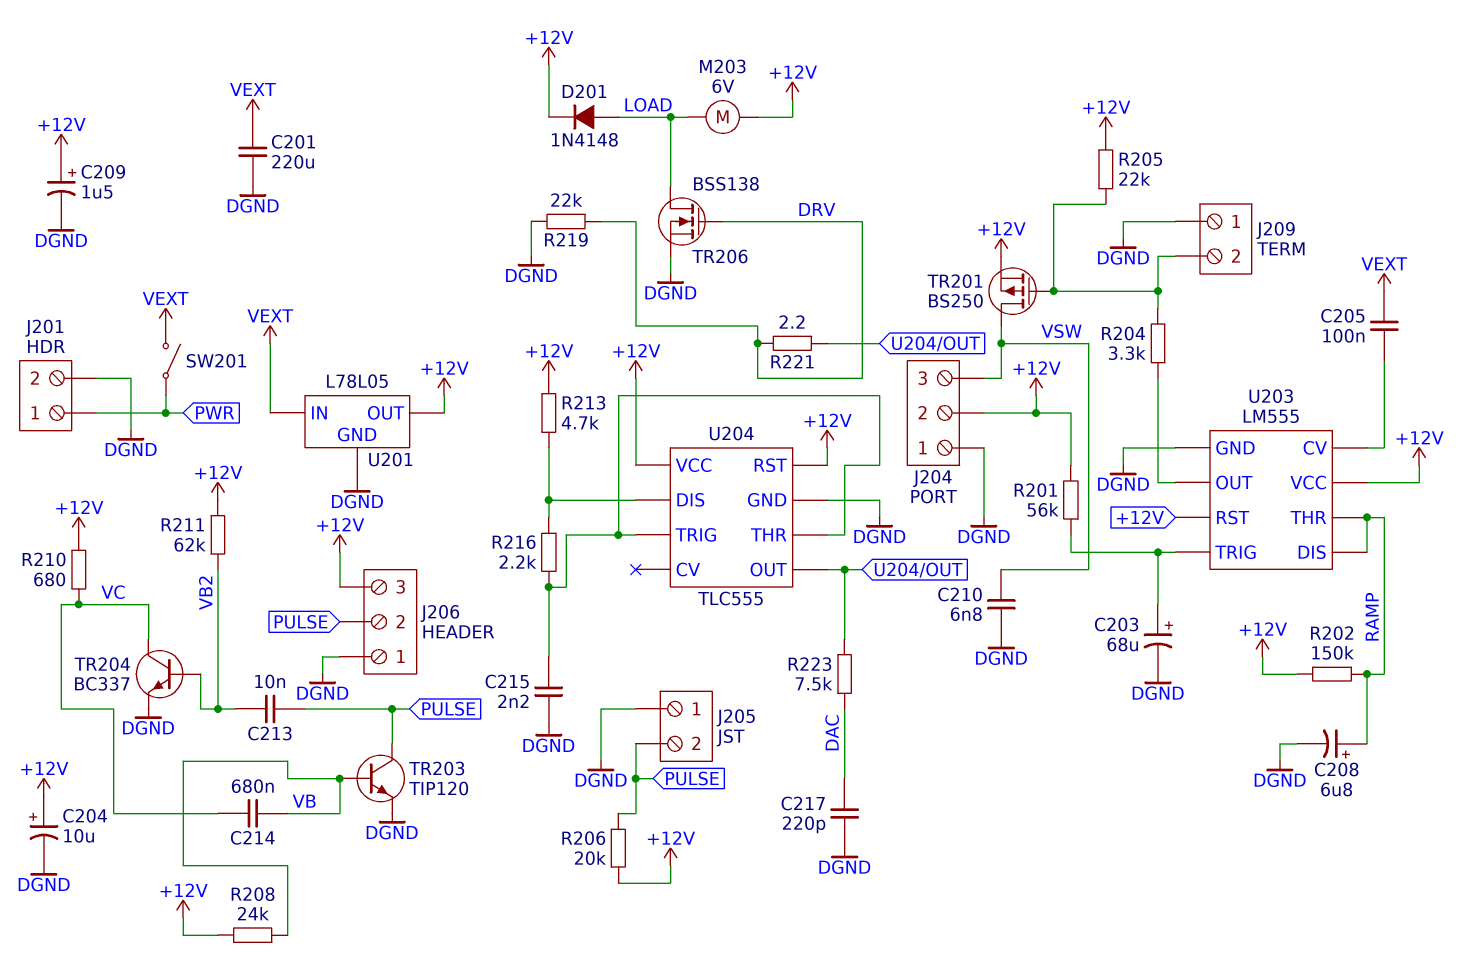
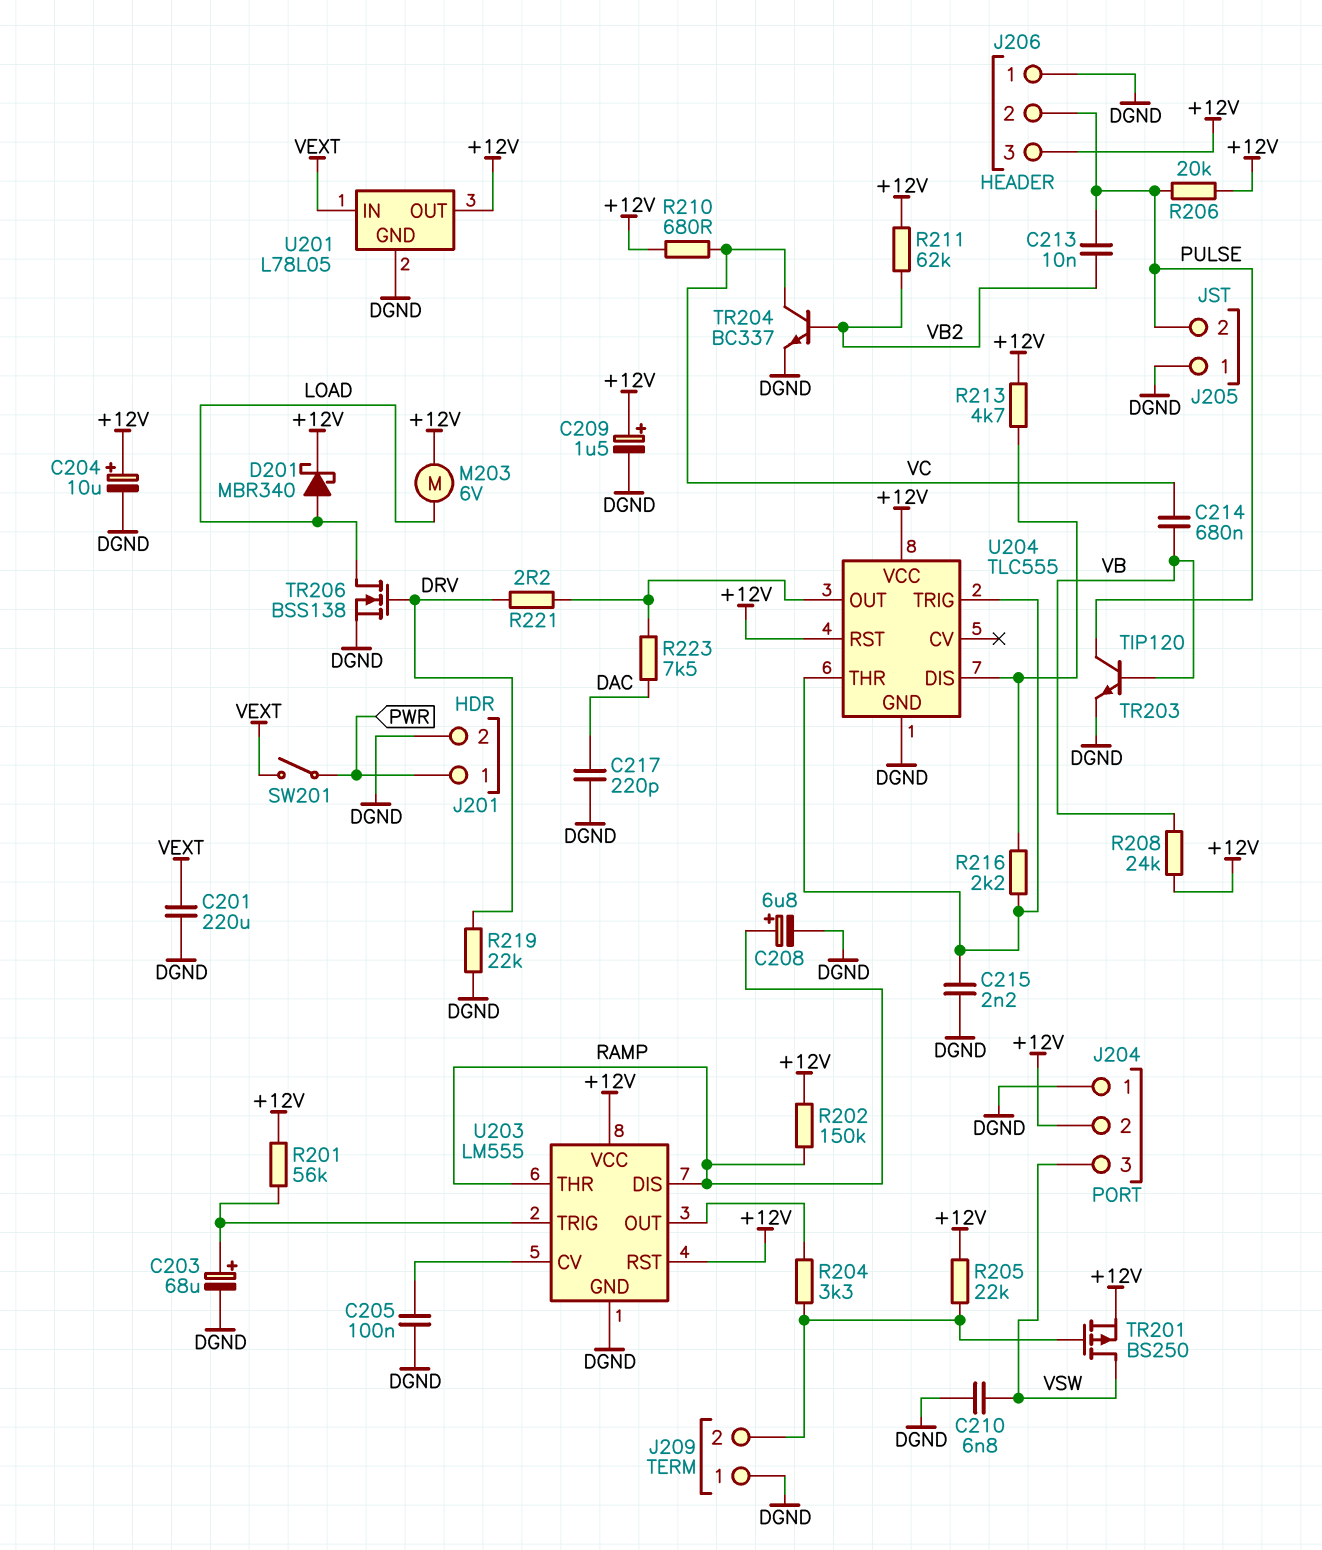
C205: 100nF (U203/CV, VEXT) -> 100nF (DGND, U203/CV)
D201: diode 1N4148 (A LOAD, K +12V) -> schottky MBR340 (A LOAD, K +12V)

